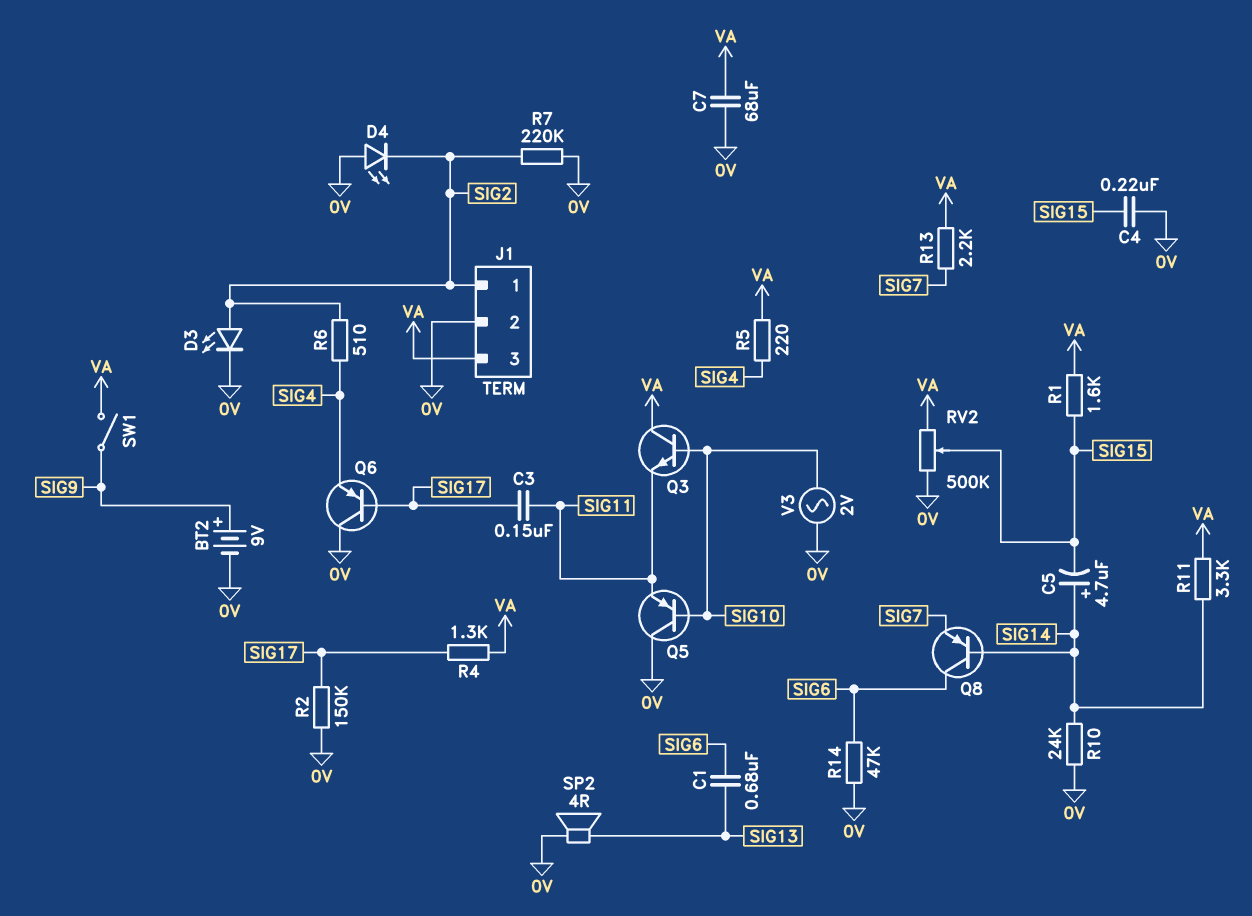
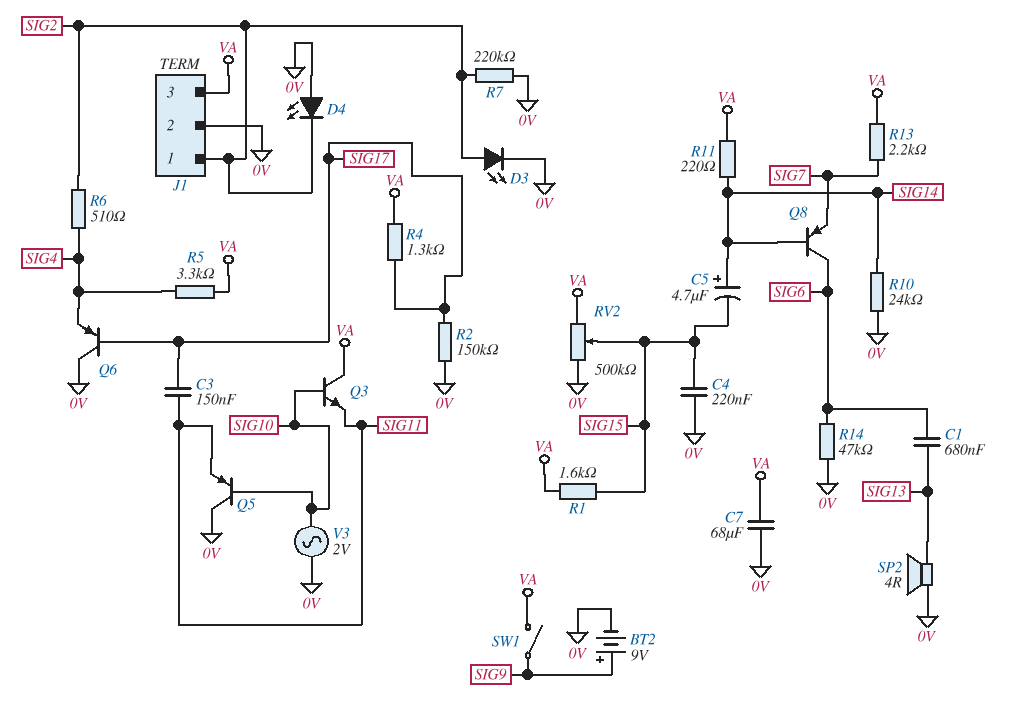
R5: 220 (SIG4, VA) -> 3.3k (SIG4, VA)
R11: 3.3k (SIG14, VA) -> 220 (SIG14, VA)

